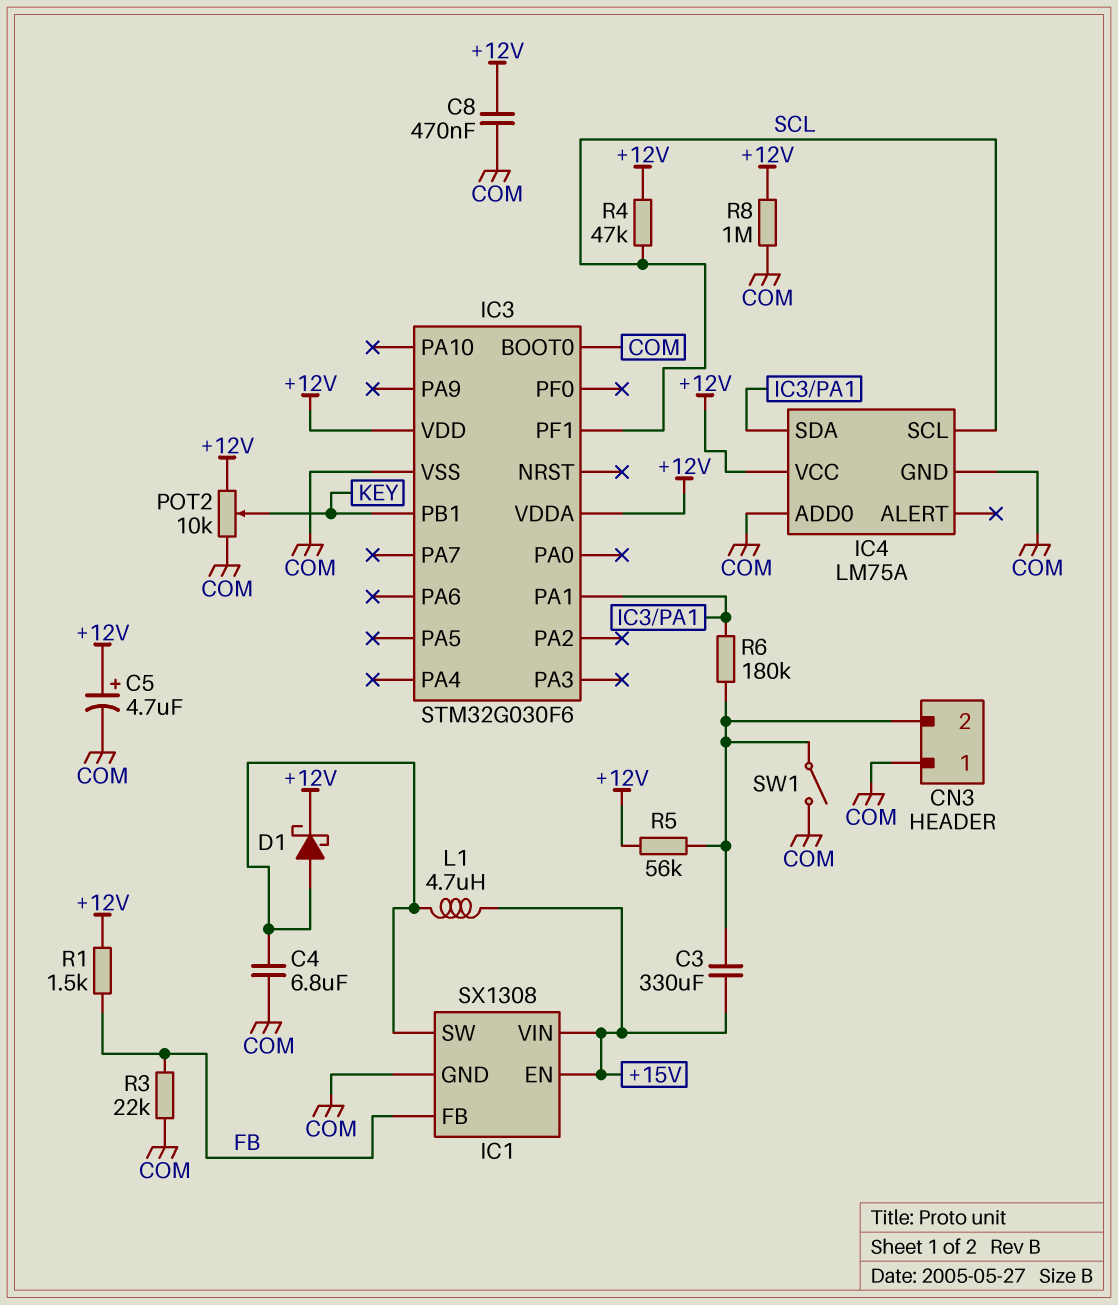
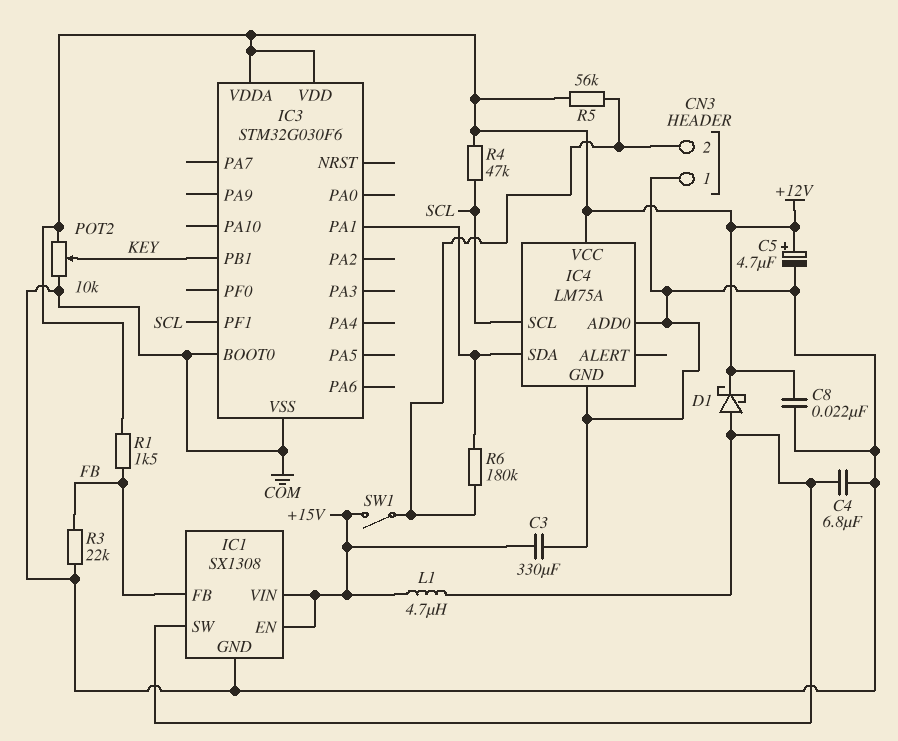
C3: 330uF (+15V, CN3/2) -> 330uF (+15V, COM)
C8: 470nF (+12V, COM) -> 22nF (+12V, COM)
R8: 1M (+12V, COM) -> none
SW1: switch (CN3/2, COM) -> switch (+15V, CN3/2)

